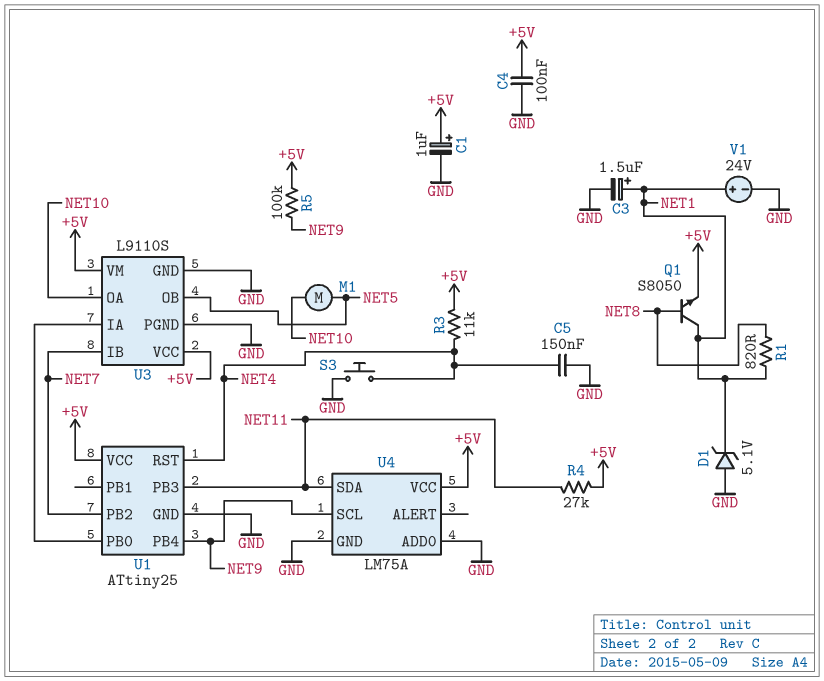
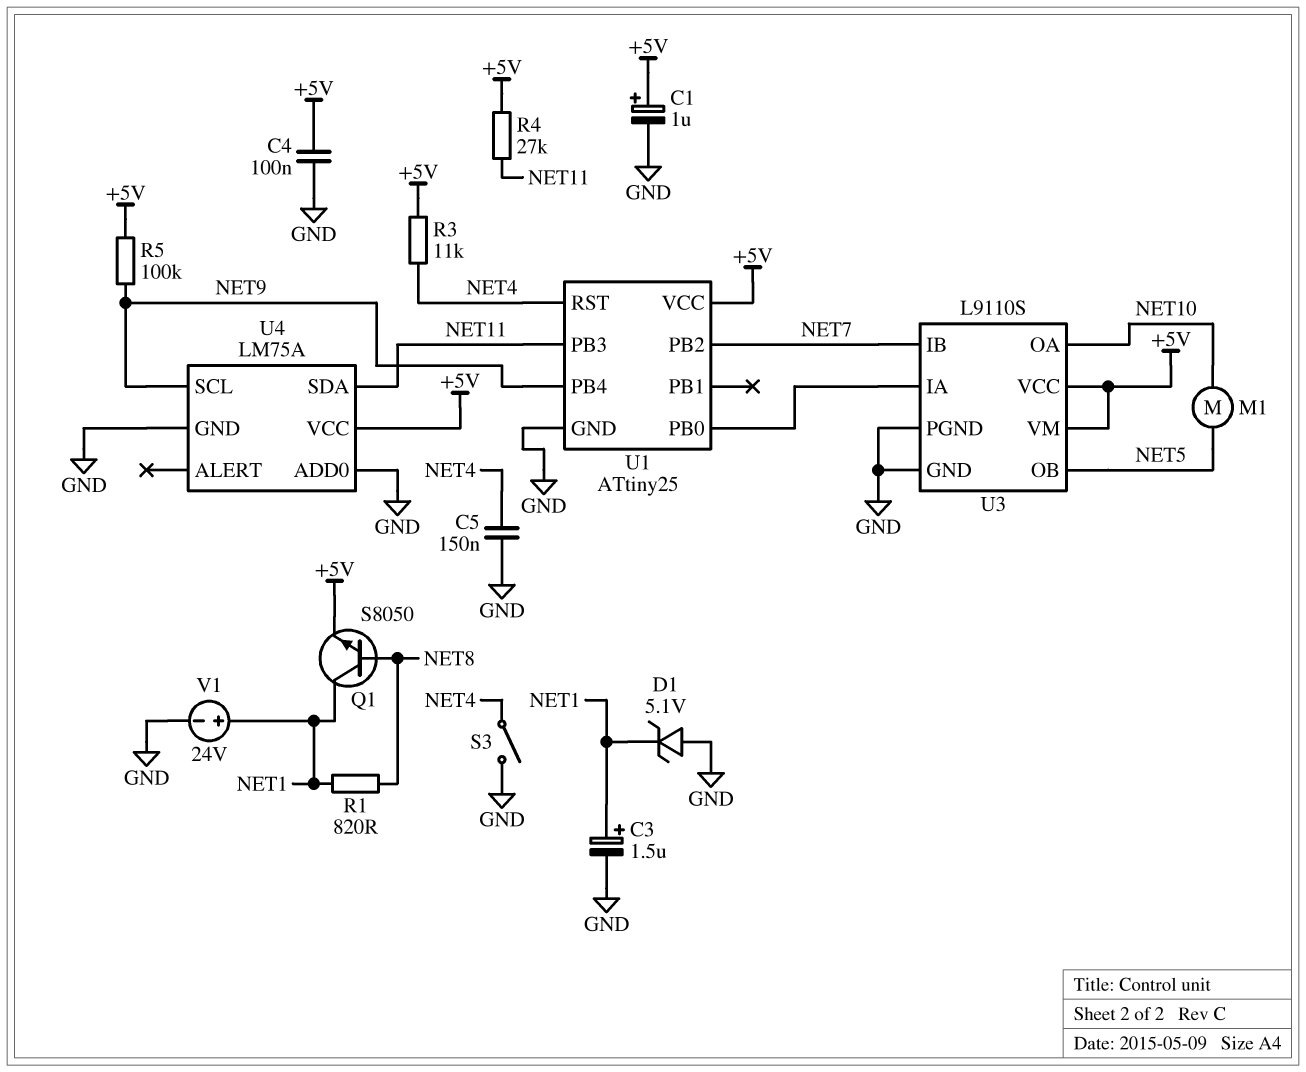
S3: button (GND, NET4) -> switch (GND, NET4)

